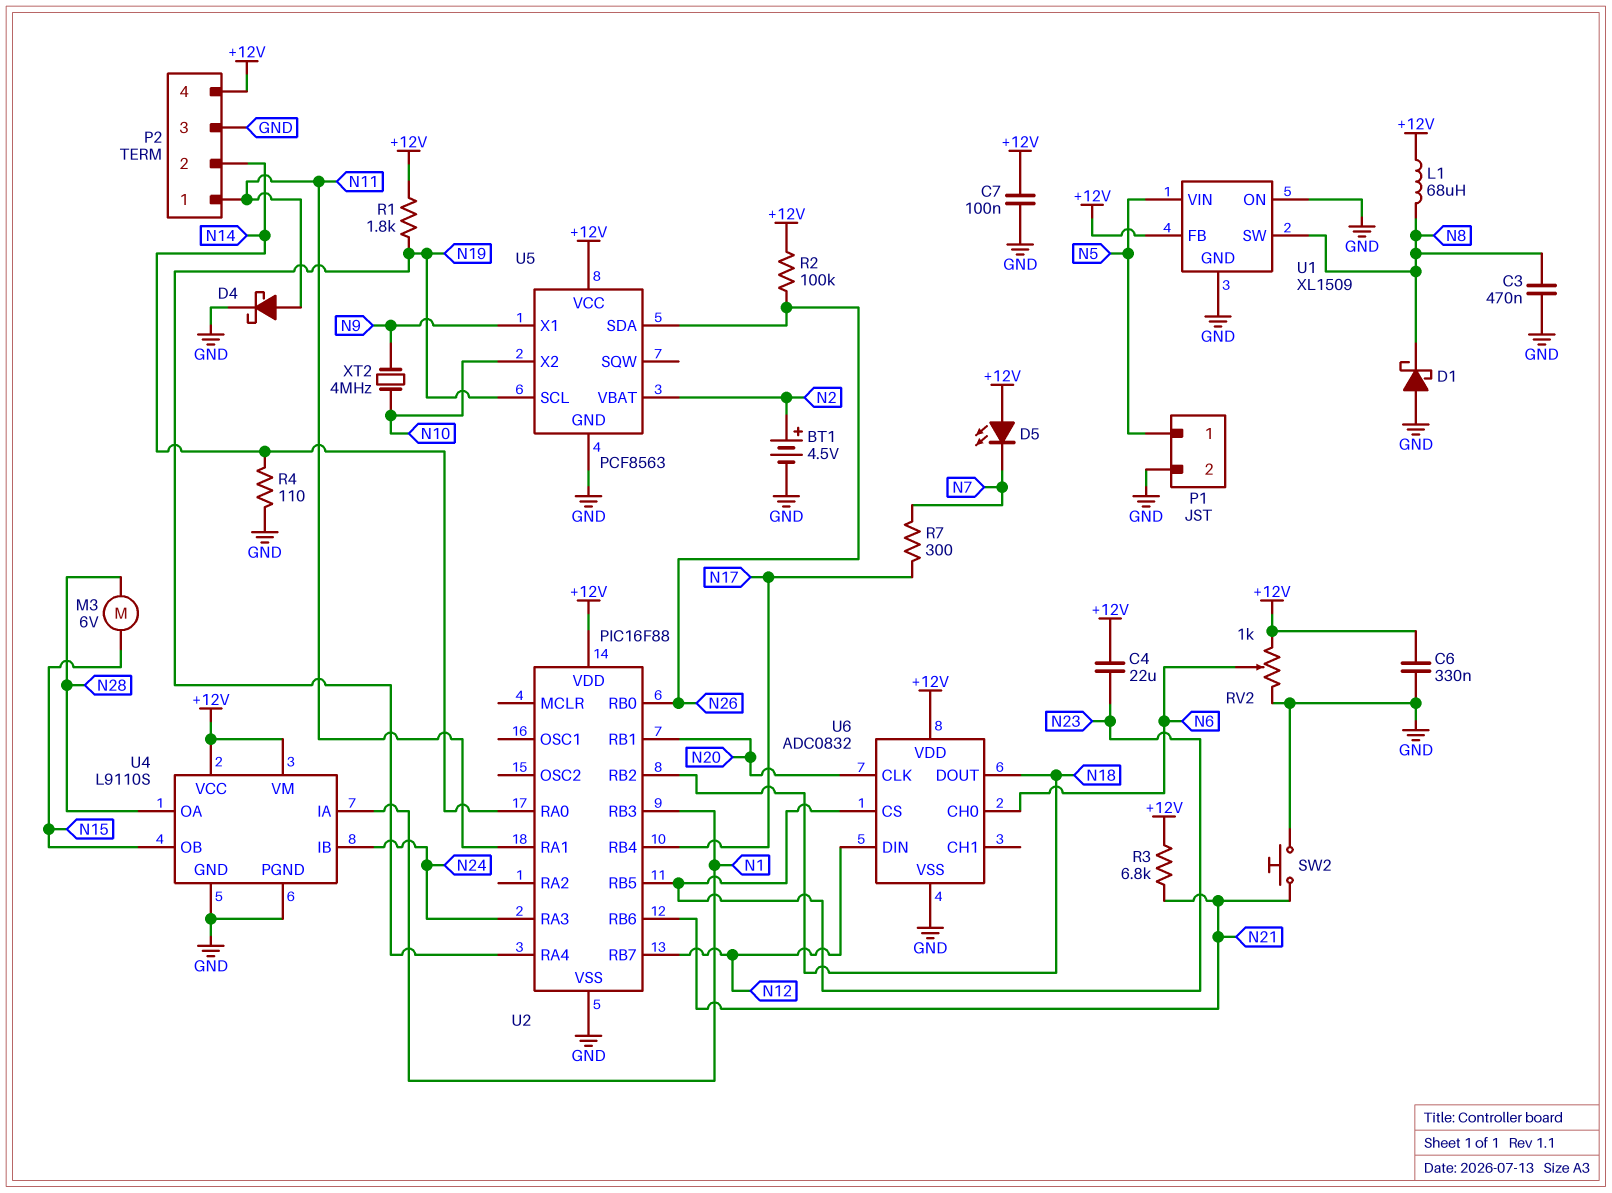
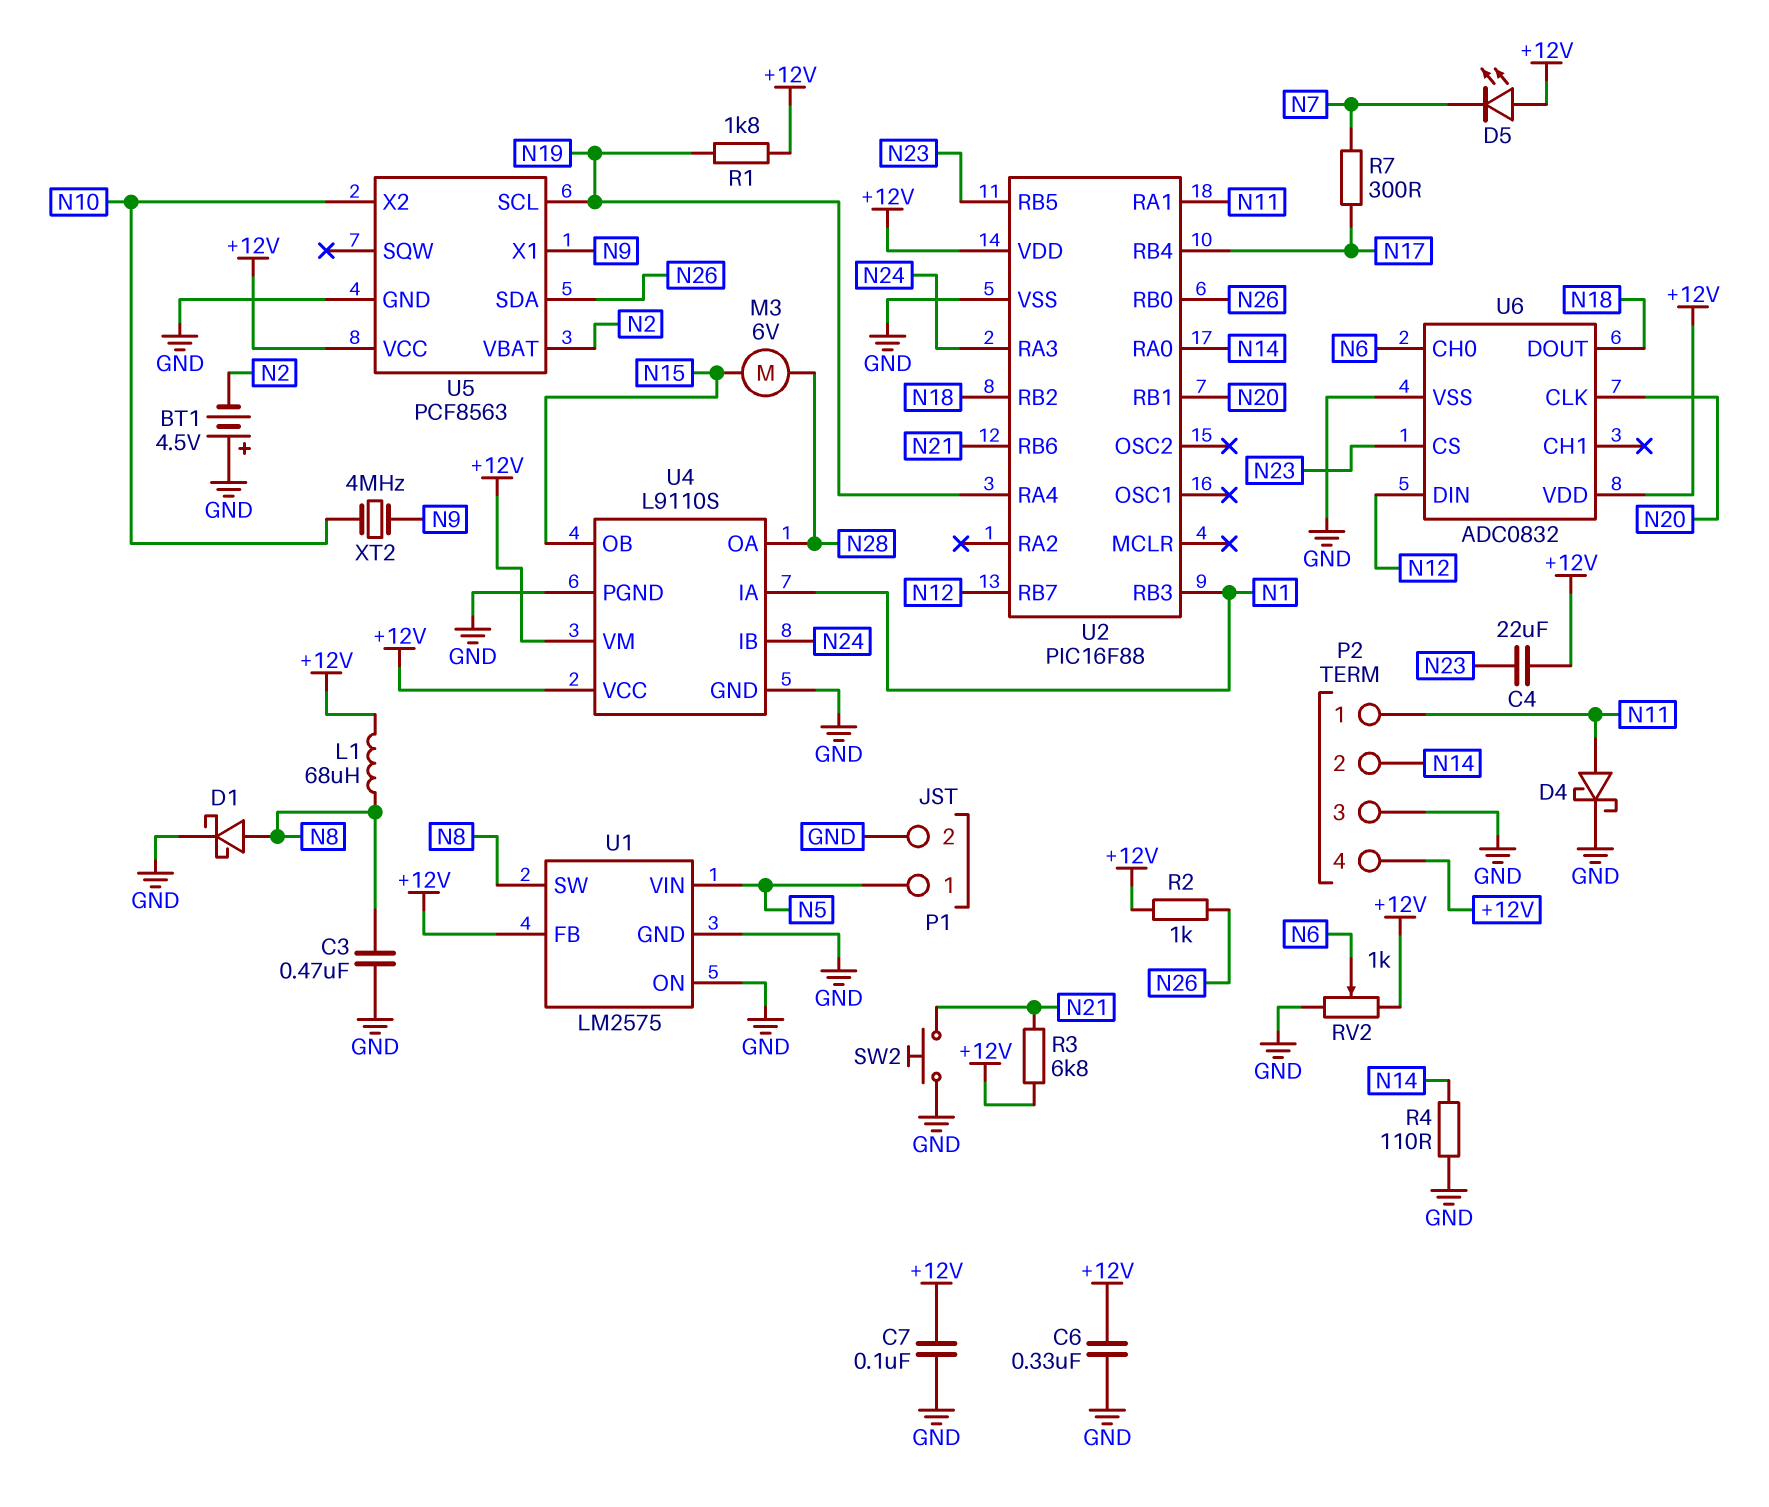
BT1: 4.5V (plus N2, minus GND) -> 4.5V (plus GND, minus N2)
D1: schottky (A GND, K N8) -> schottky (A N8, K GND)
R2: 100k (+12V, N26) -> 1k (+12V, N26)
U1: XL1509 -> LM2575

